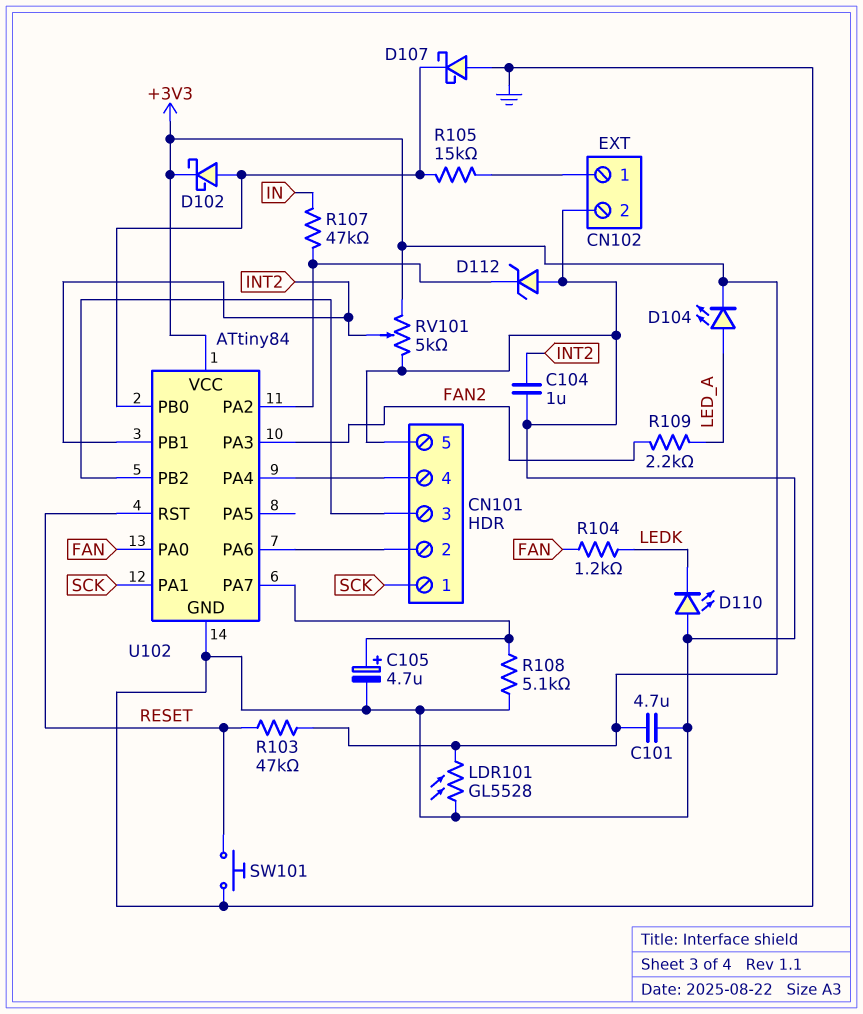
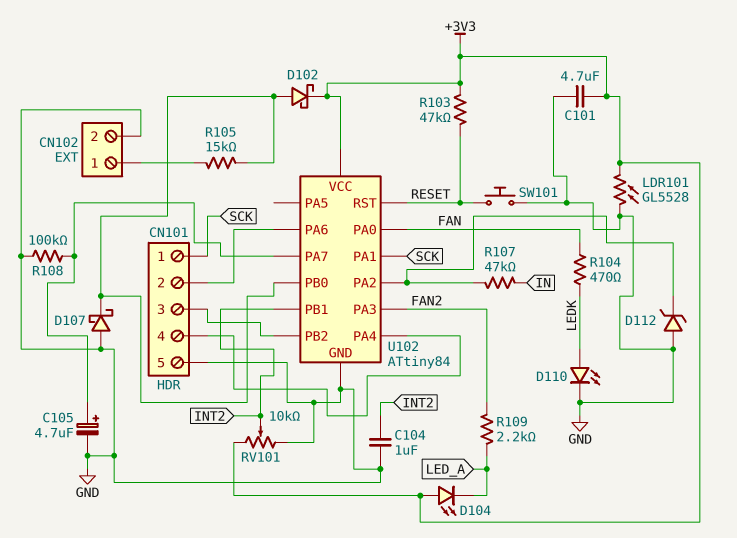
D104: LED (A LED_A, K +3V3) -> LED (A +3V3, K LED_A)
D110: LED (A GND, K LEDK) -> LED (A LEDK, K GND)
R104: 1.2k (FAN, LEDK) -> 470 (FAN, LEDK)
R108: 5.1k (GND, U102/PA7) -> 100k (GND, U102/PA7)
RV101: 5k (+3V3, GND, wiper INT2) -> 10k (+3V3, GND, wiper INT2)

